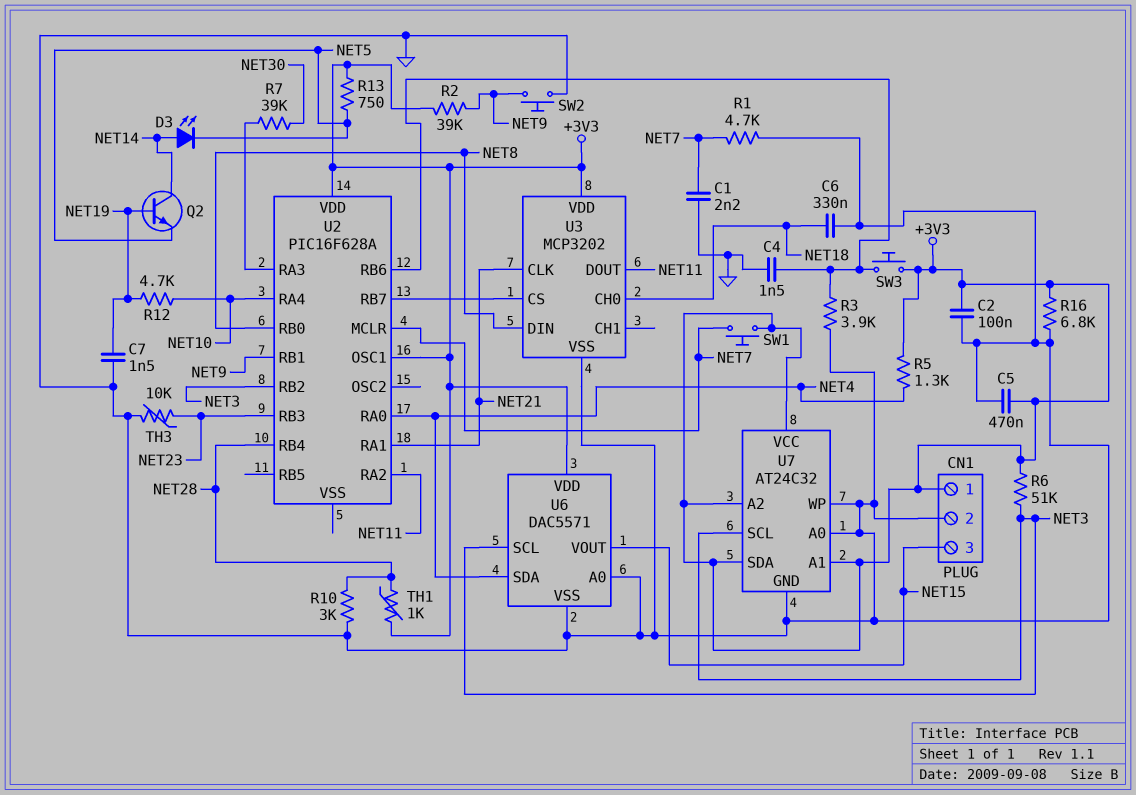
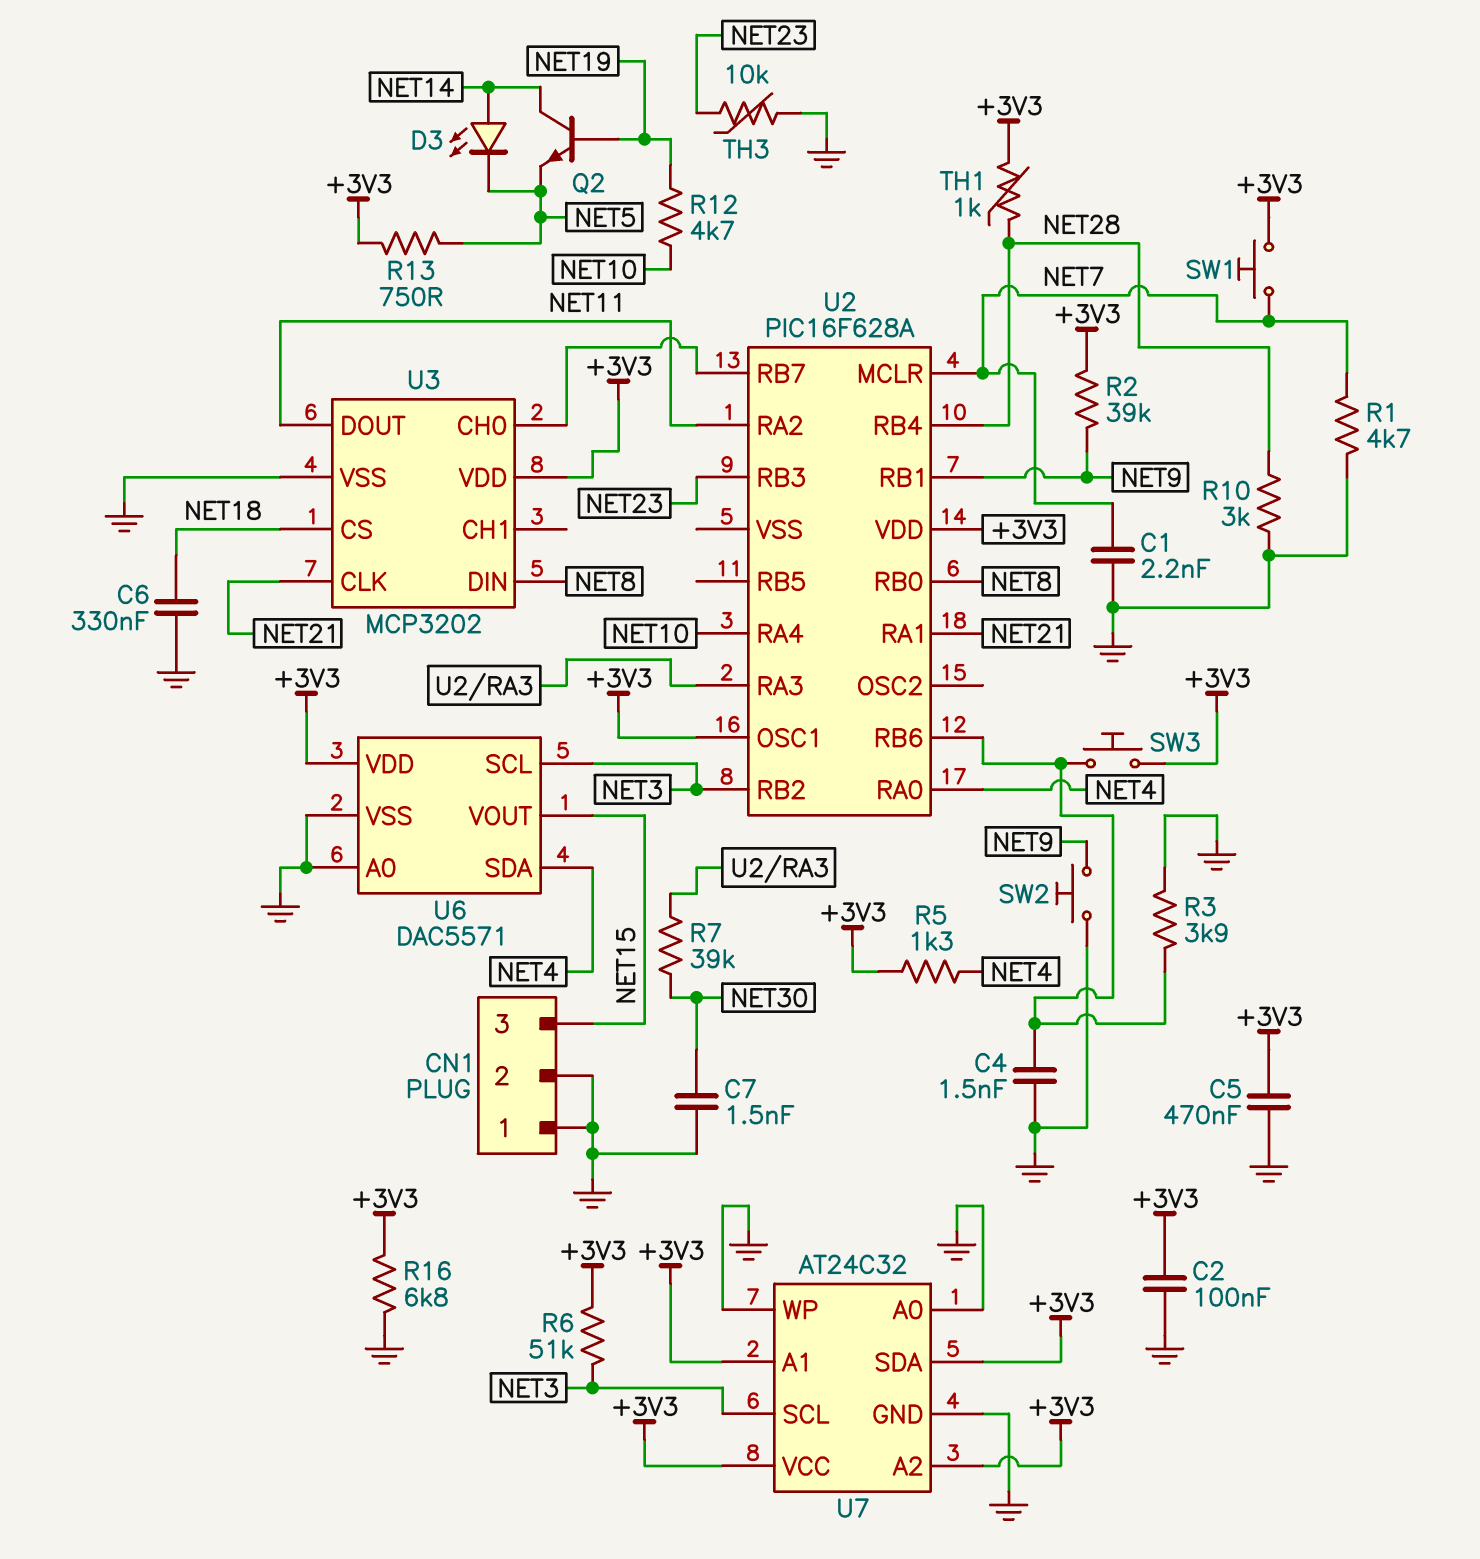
C7: 1.5nF (GND, NET19) -> 1.5nF (GND, NET30)
CN1 pin 1: +3V3 -> GND
U3 pin CH0: NET18 -> U2/RB7
U3 pin CS: U2/RB7 -> NET18

